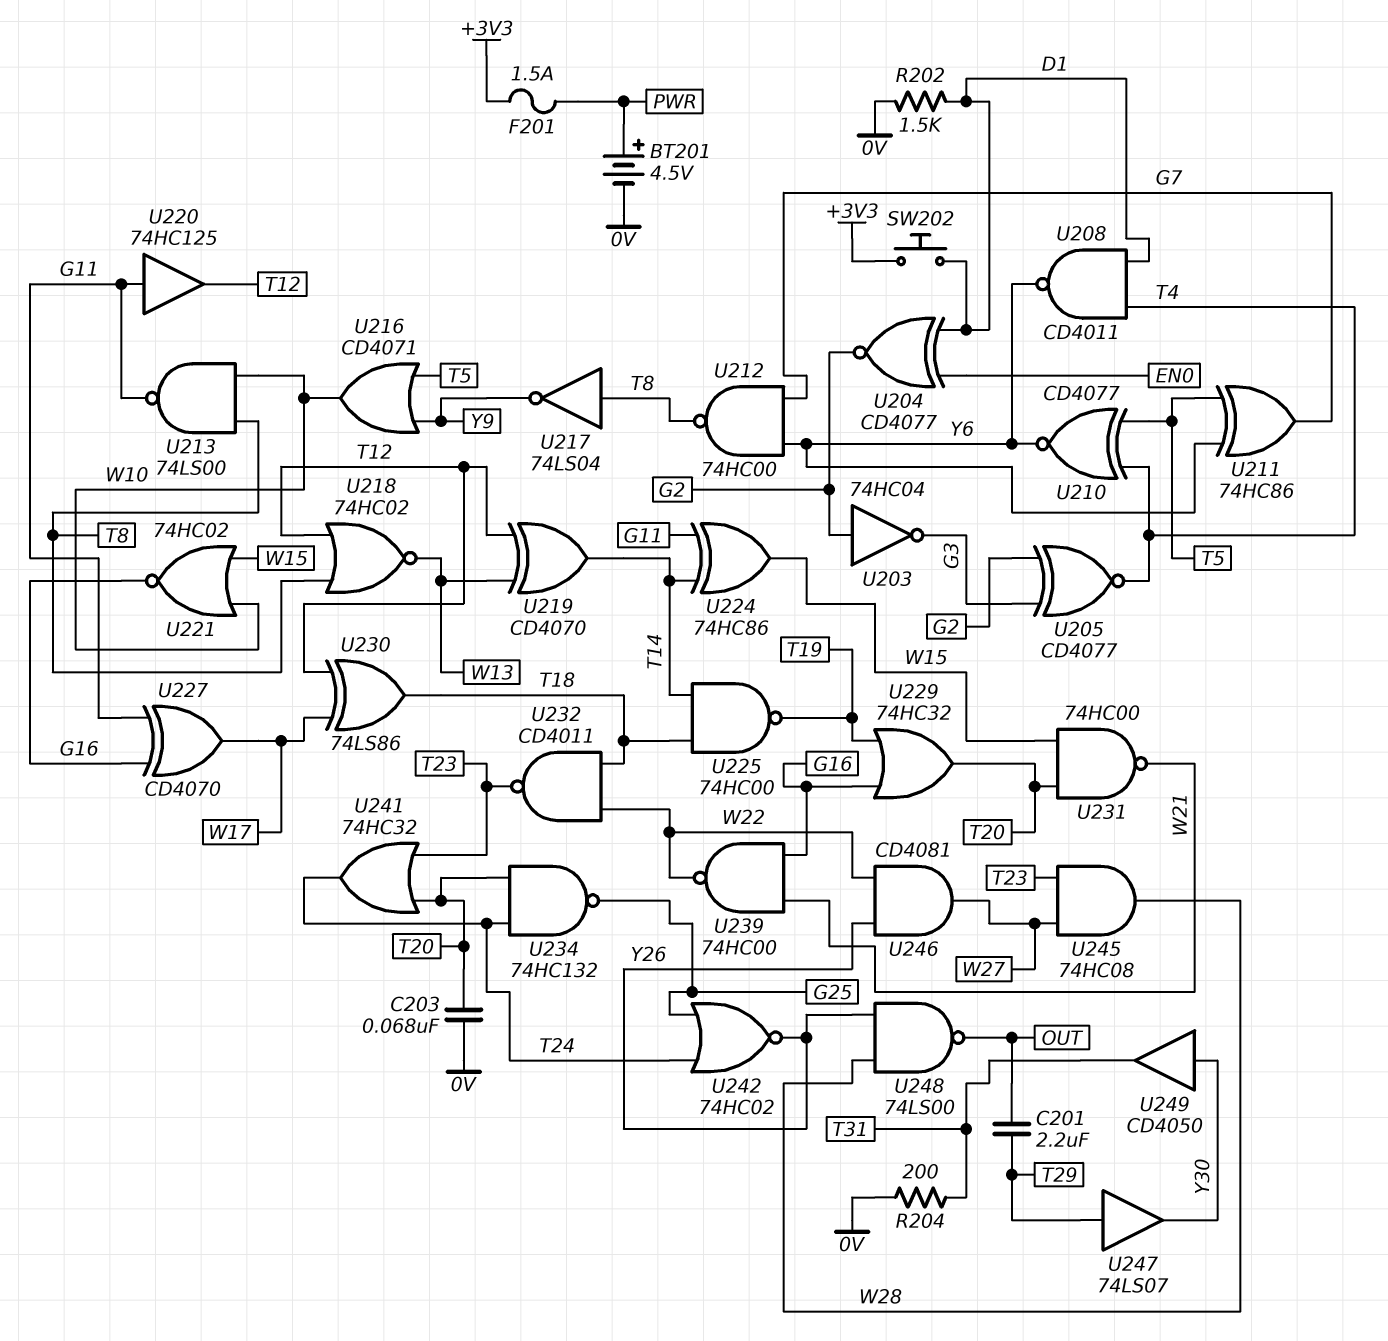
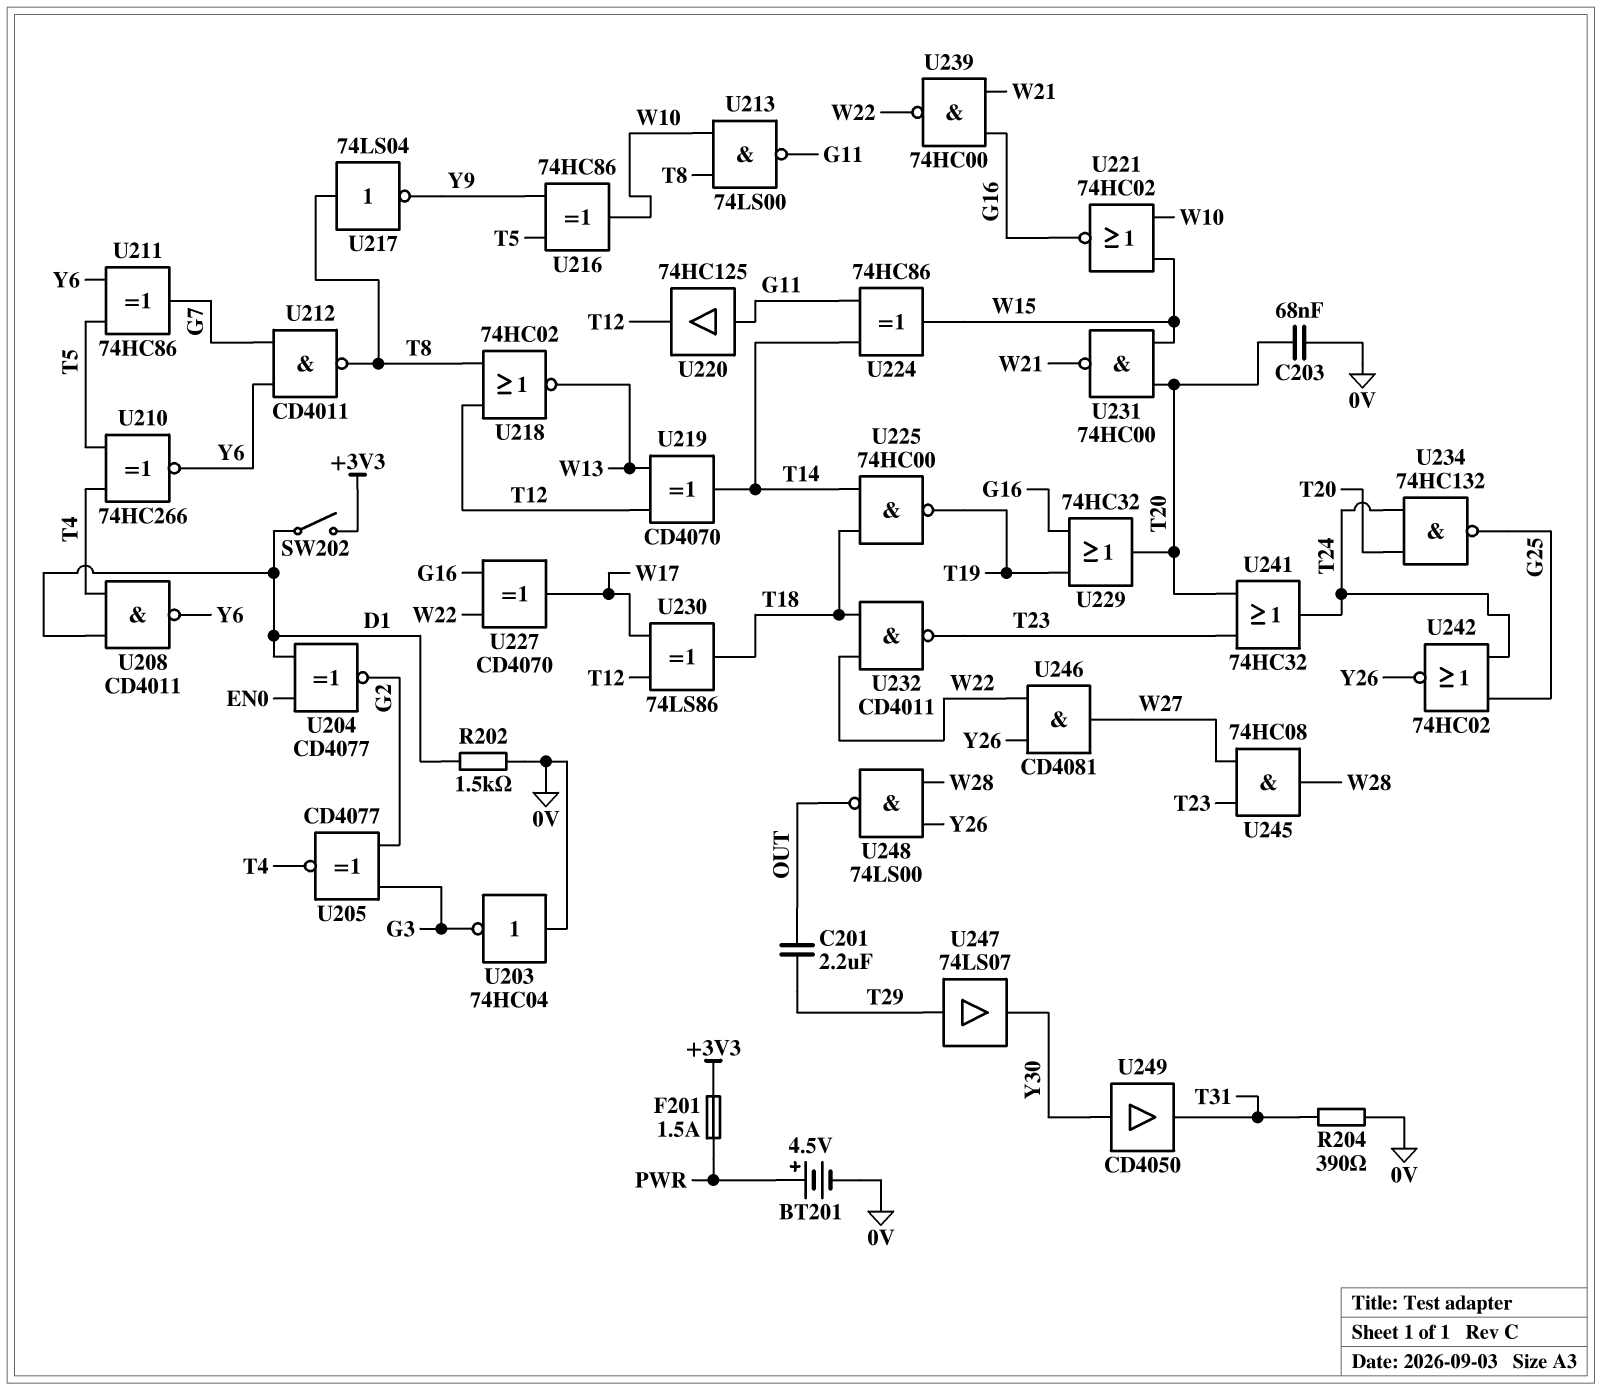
R204: 200 (0V, T31) -> 390 (0V, T31)
SW202: button (+3V3, D1) -> switch (+3V3, D1)
U203: NOT 74HC04 (in G2, out G3) -> NOT 74HC04 (in 0V, out G3)
U210: XNOR CD4077 (in T4, in T5, out Y6) -> XNOR 74HC266 (in T4, in T5, out Y6)
U212: NAND 74HC00 (in G7, in Y6, out T8) -> NAND CD4011 (in G7, in Y6, out T8)
U216: OR CD4071 (in T5, in Y9, out W10) -> XOR 74HC86 (in T5, in Y9, out W10)
U227: XOR CD4070 (in G11, in G16, out W17) -> XOR CD4070 (in G16, in W22, out W17)

